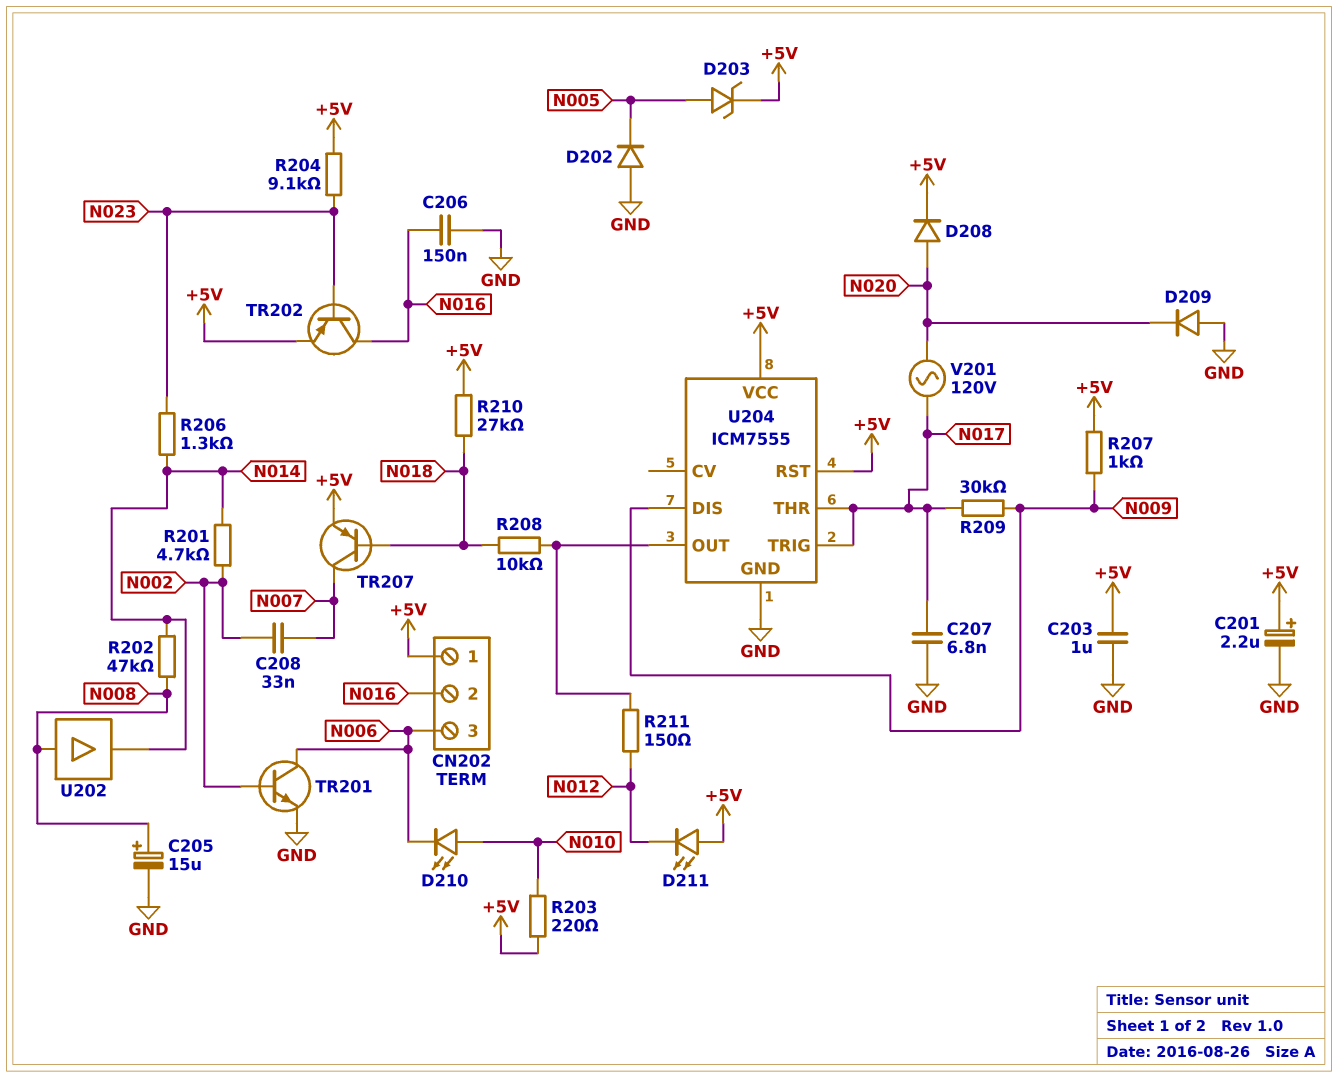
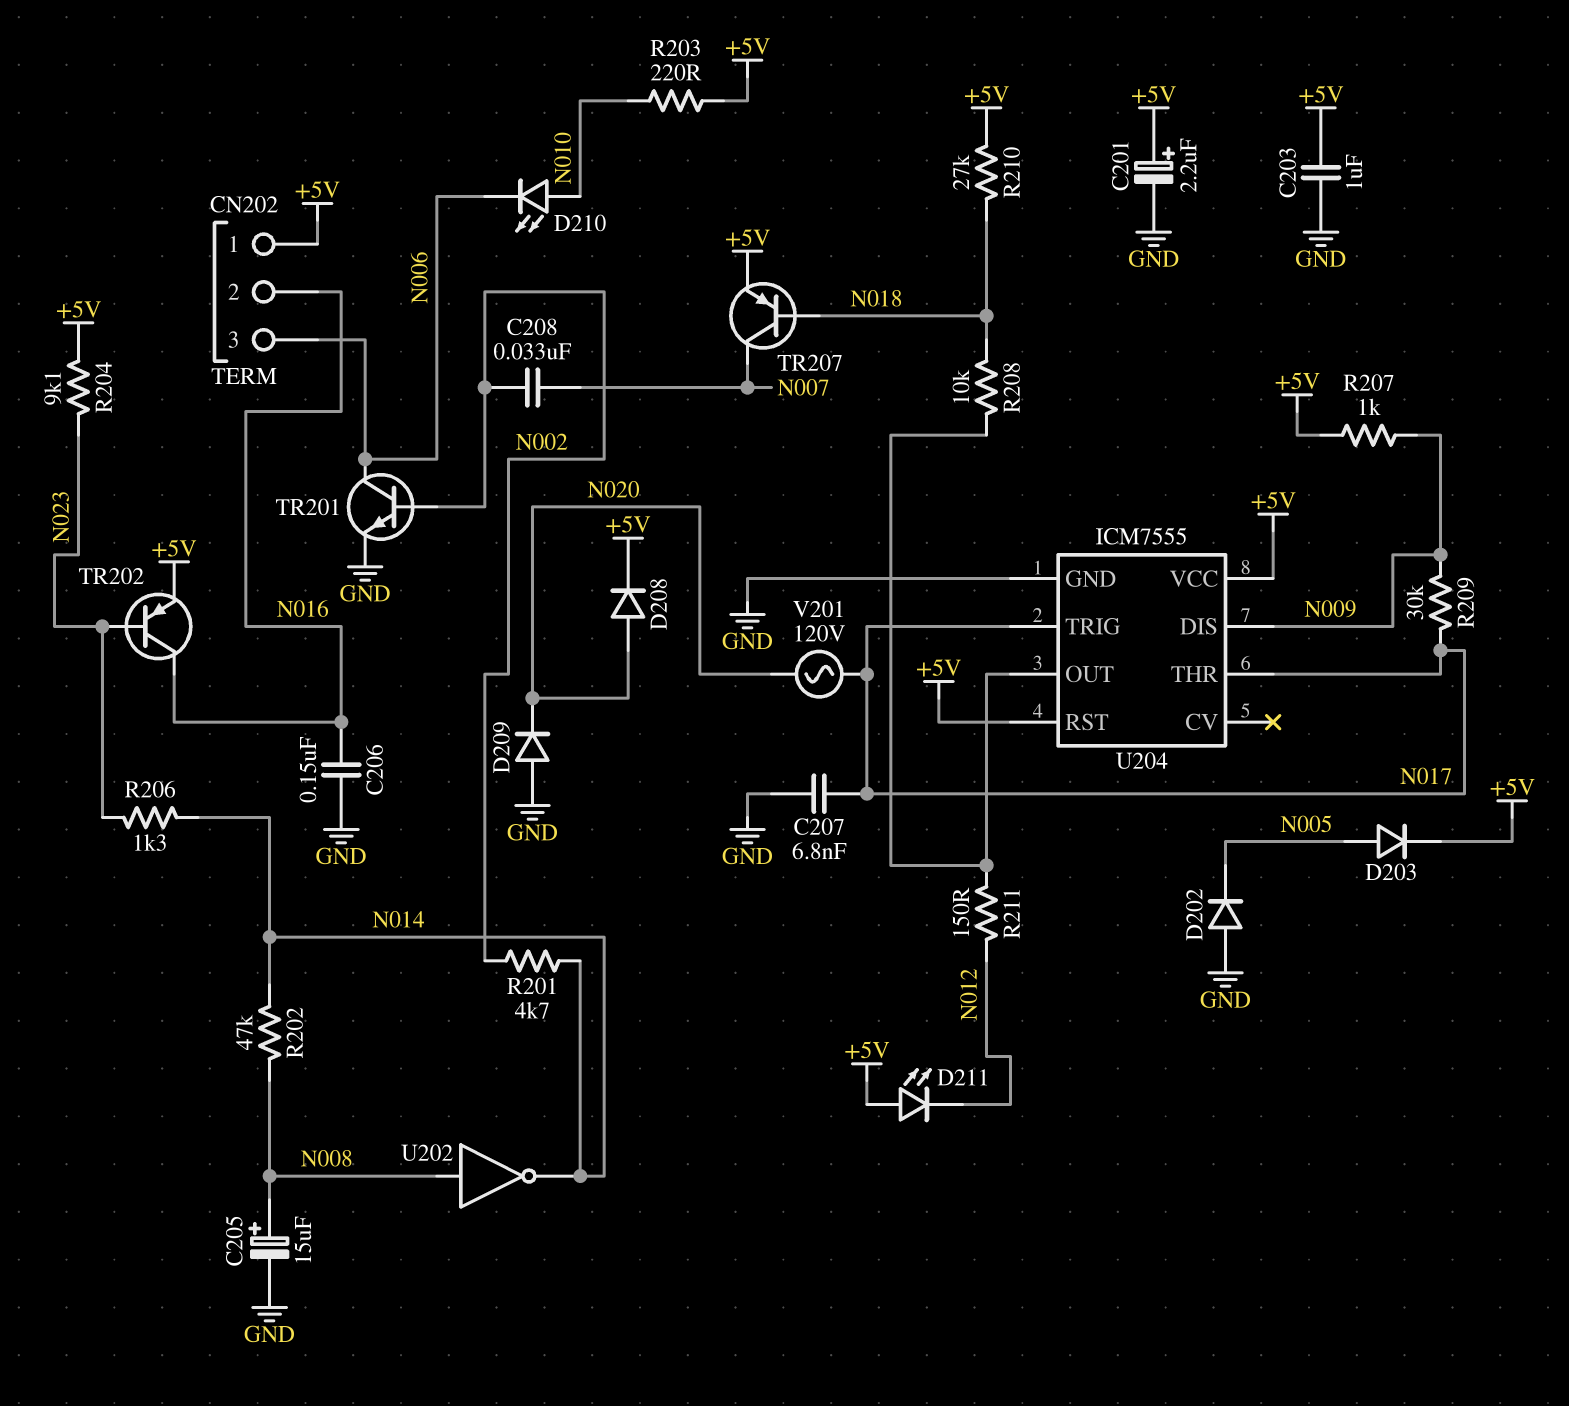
D203: zener (A N005, K +5V) -> diode (A N005, K +5V)
U202: buffer (in N008, out N014) -> NOT (in N008, out N014)

